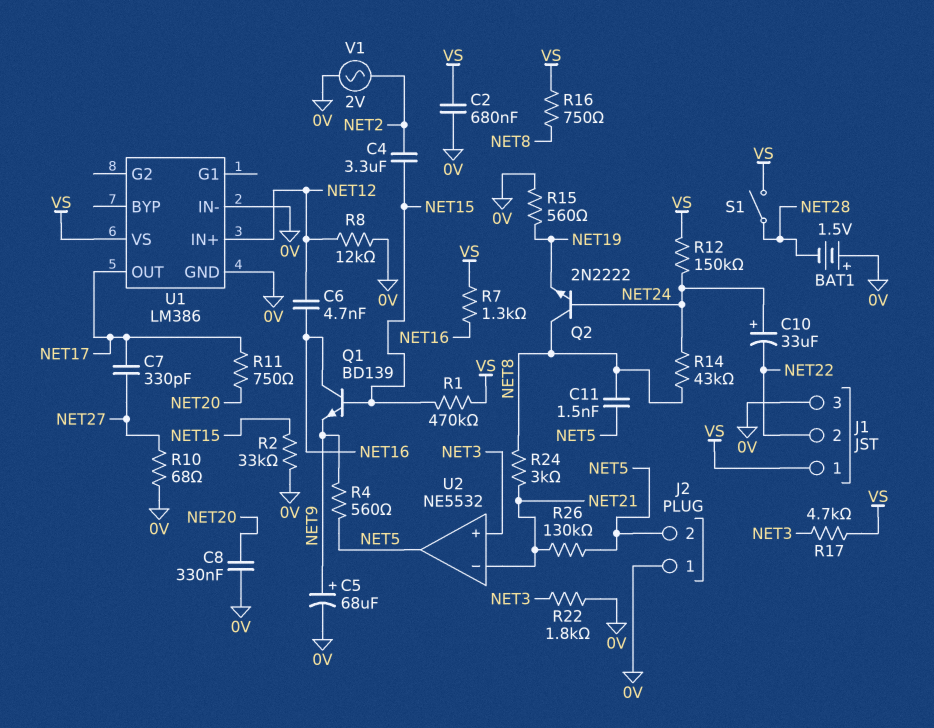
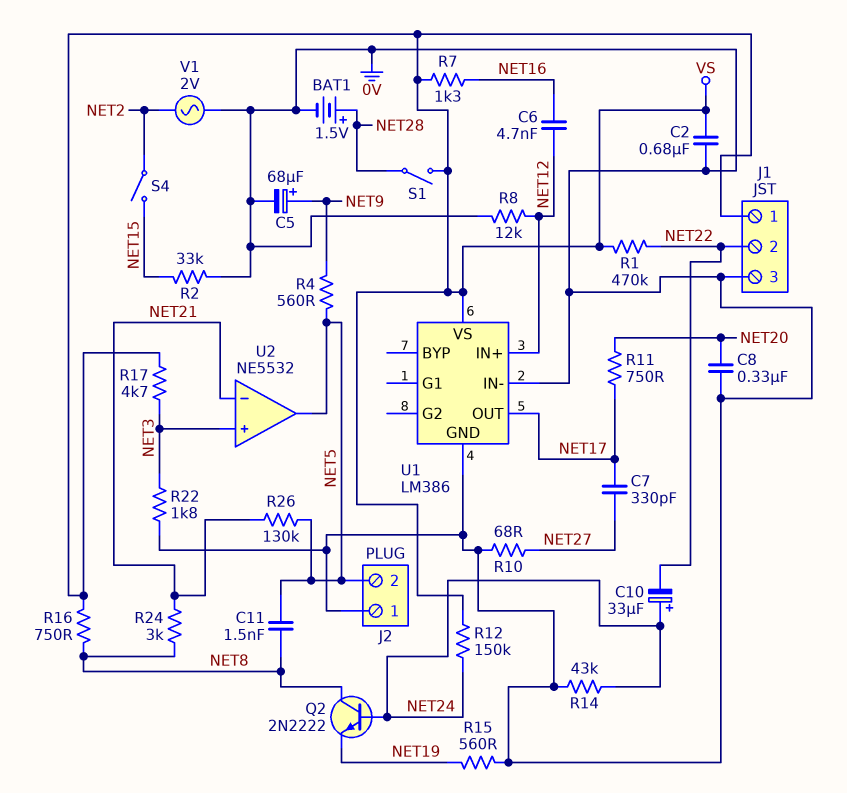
BAT1: 1.5V (plus 0V, minus NET28) -> 1.5V (plus NET28, minus 0V)
C4: 3.3uF (NET2, NET15) -> none
Q1: NPN BD139 (B NET15, C NET16, E NET9) -> none
R1: 470k (NET15, VS) -> 470k (NET22, VS)
R14: 43k (NET8, NET24) -> 43k (0V, NET24)
S4: none -> switch (NET2, NET15)

